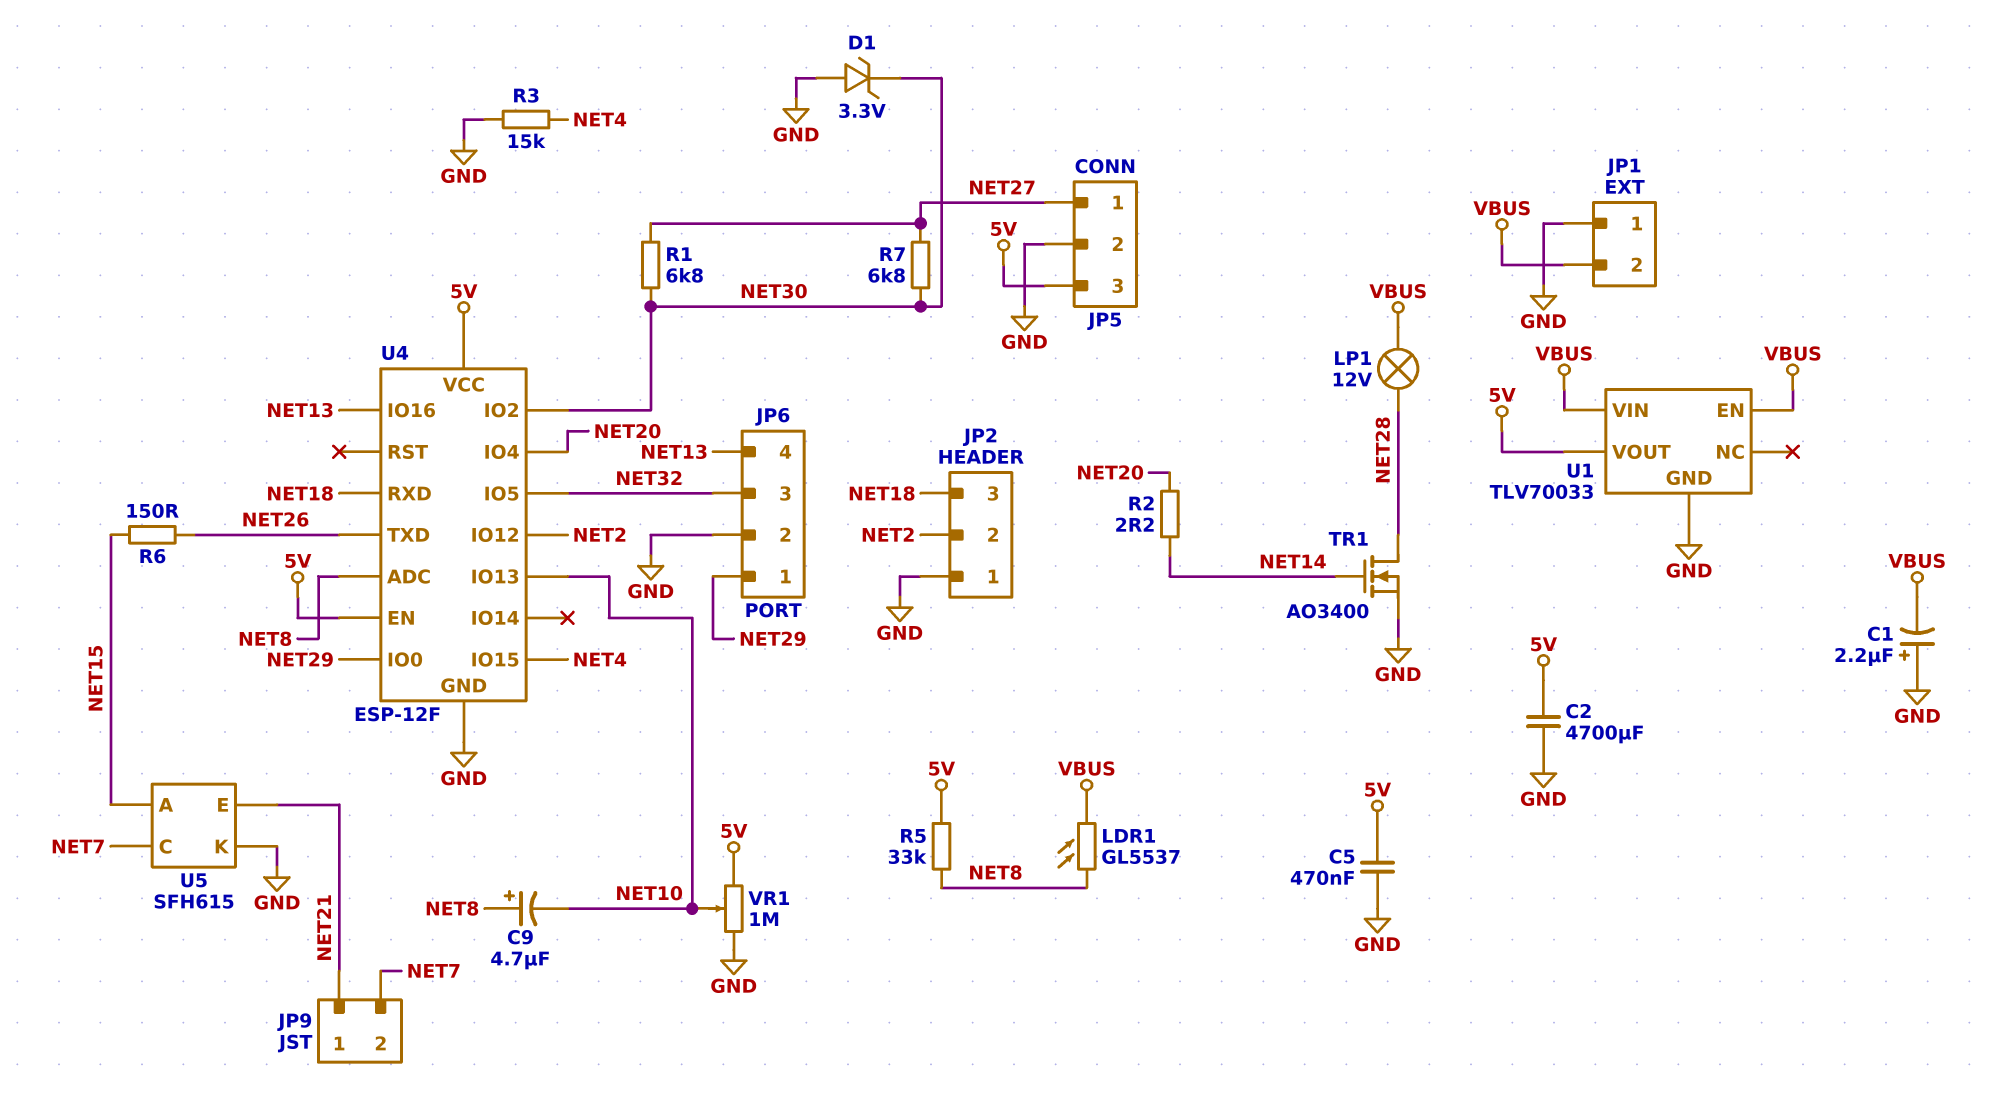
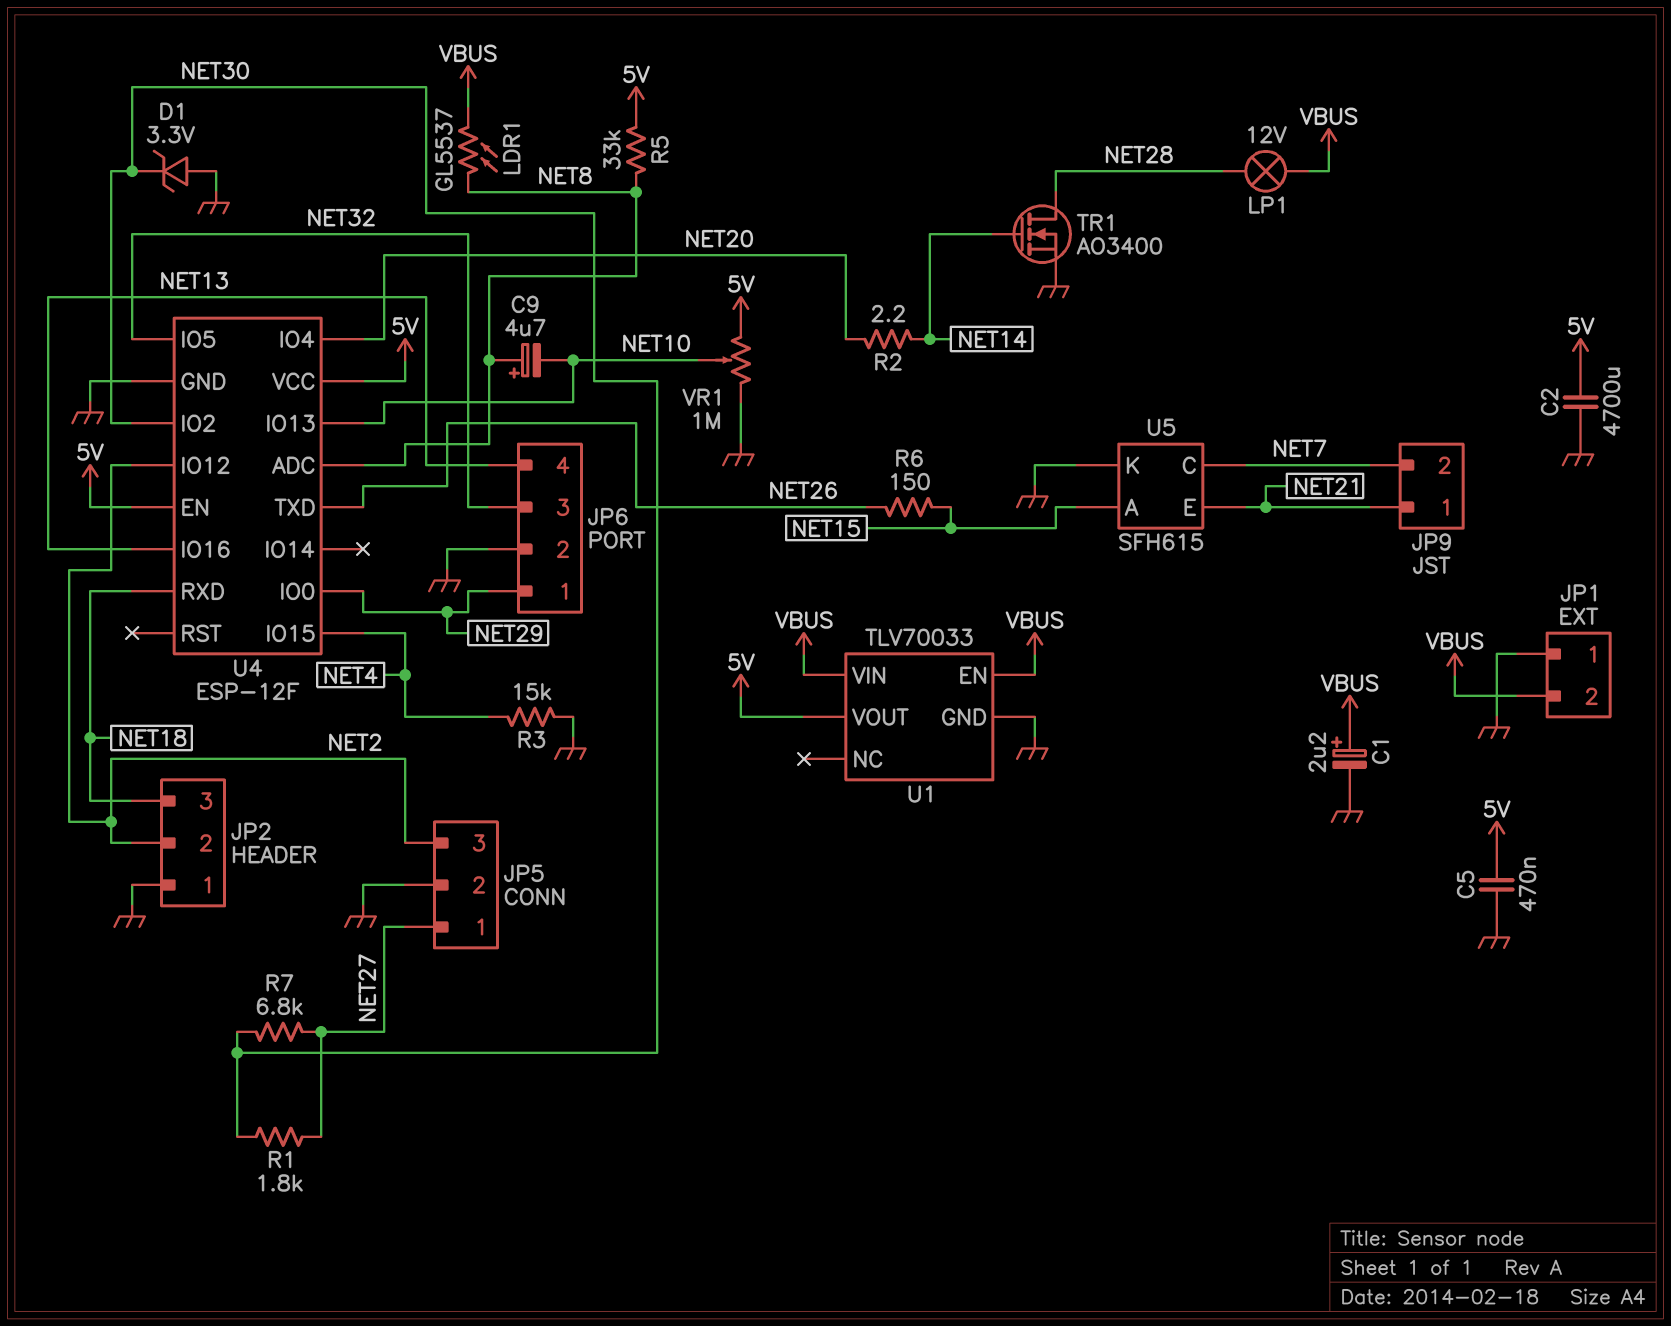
C1: 2.2uF (plus GND, minus VBUS) -> 2.2uF (plus VBUS, minus GND)
JP5 pin 3: 5V -> NET2
R1: 6.8k (NET27, NET30) -> 1.8k (NET27, NET30)

